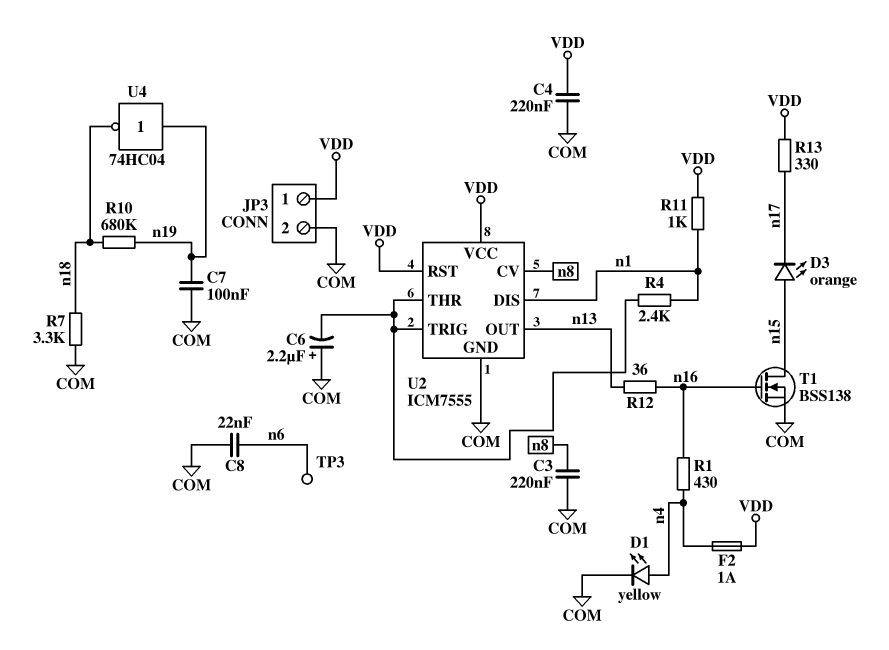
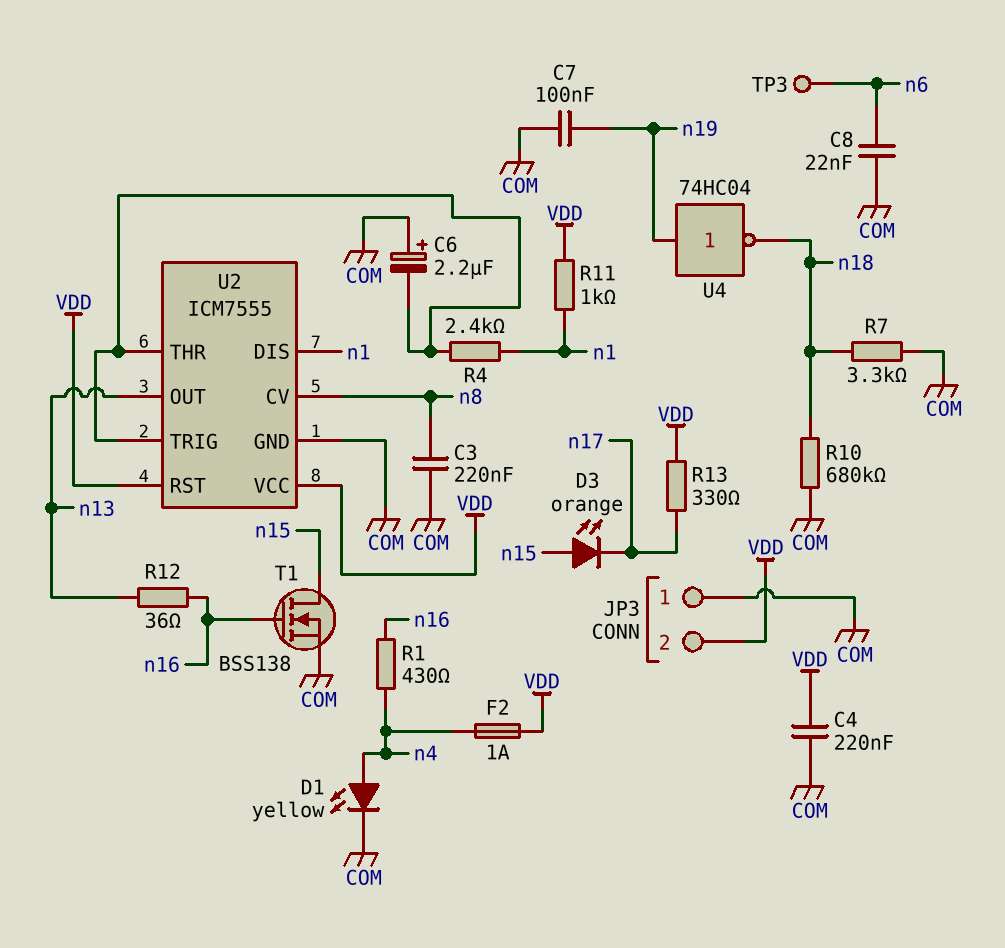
JP3 pin 1: VDD -> COM
JP3 pin 2: COM -> VDD
R10: 680k (n18, n19) -> 680k (COM, n18)

